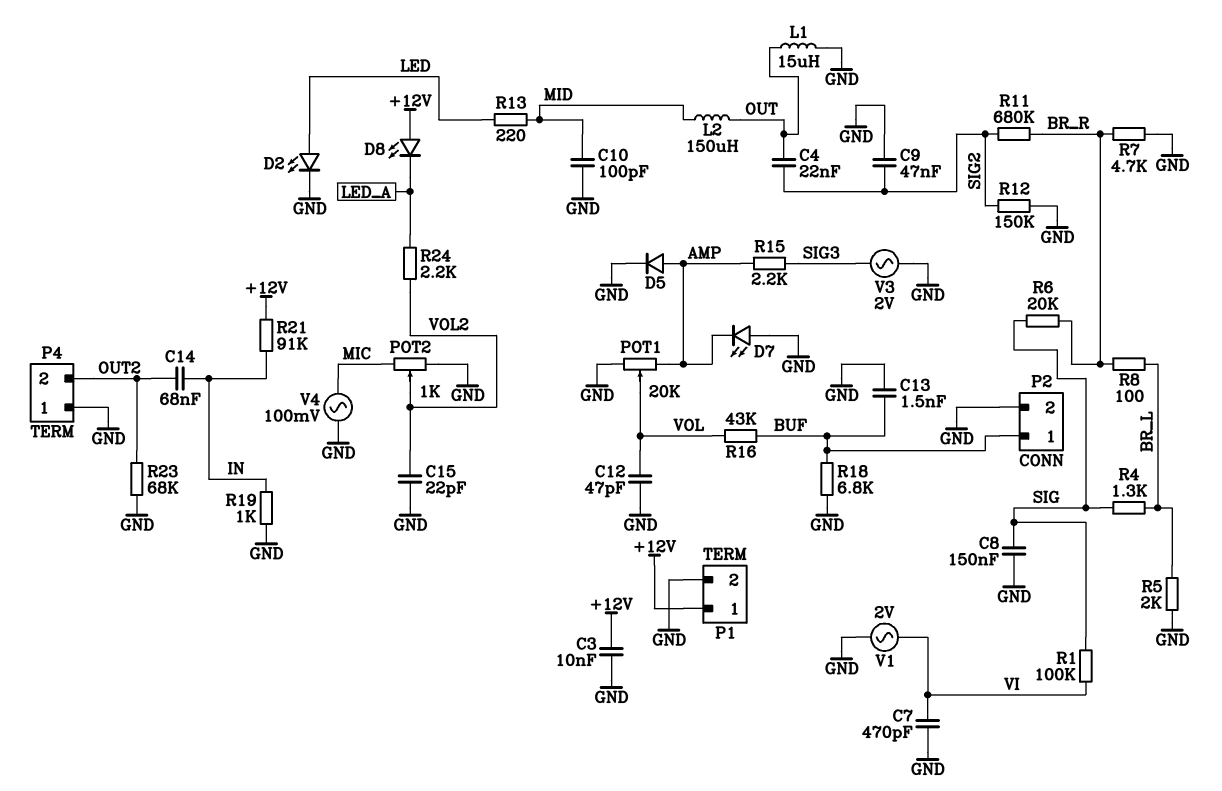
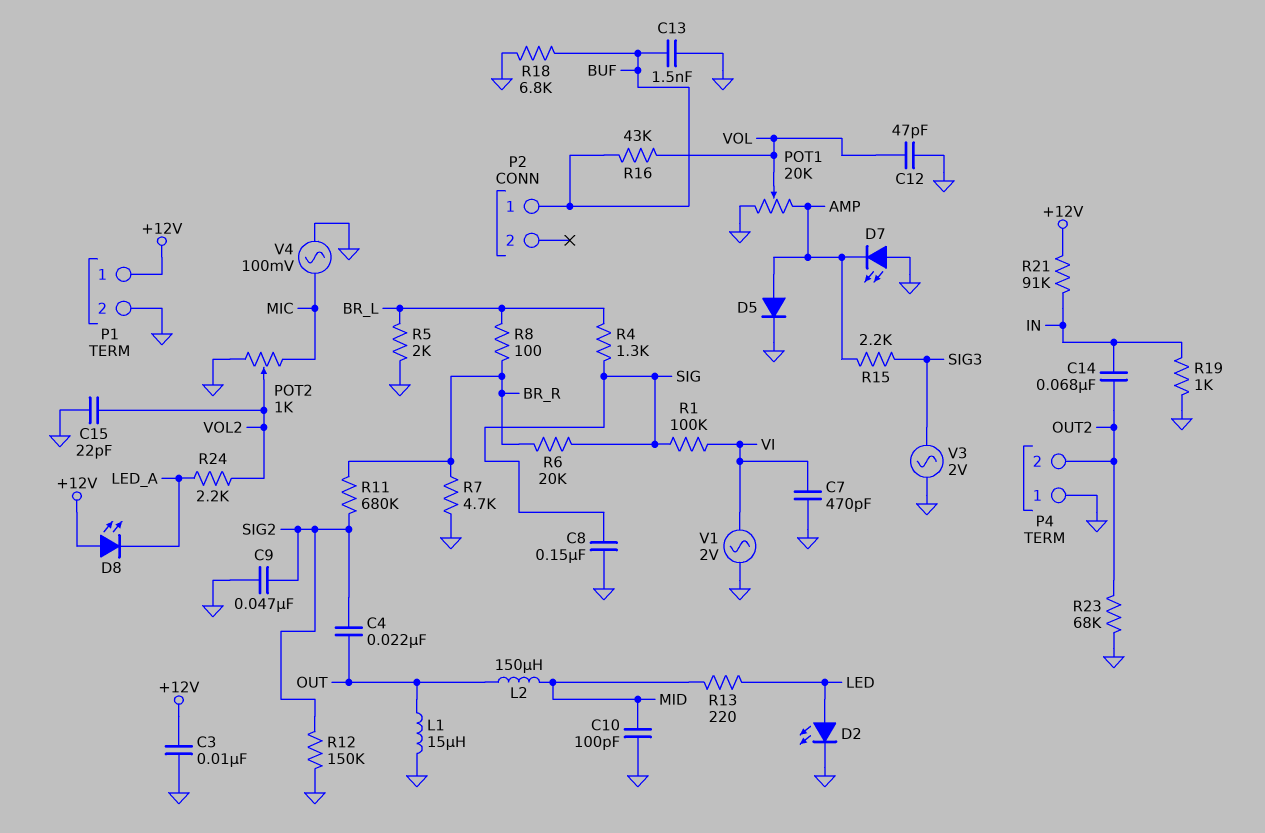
P2 pin 2: GND -> none

